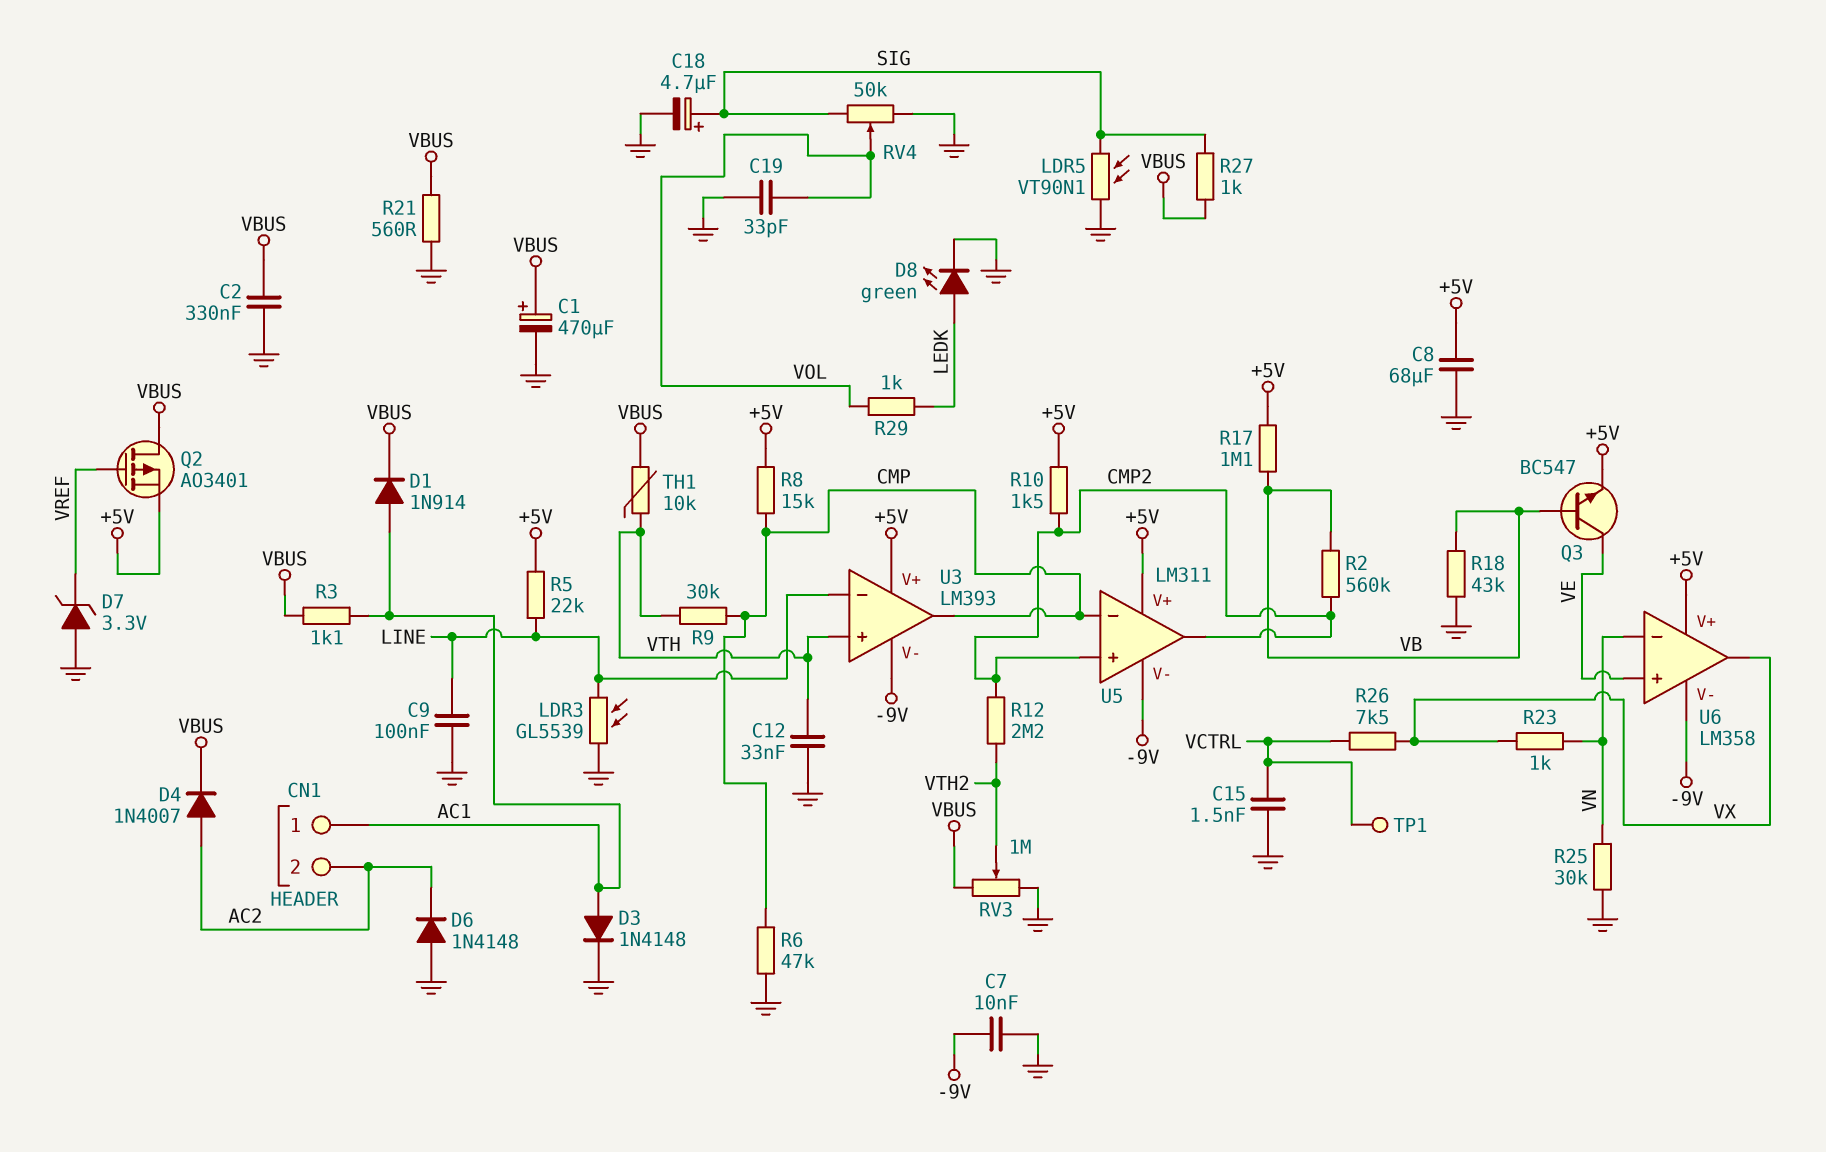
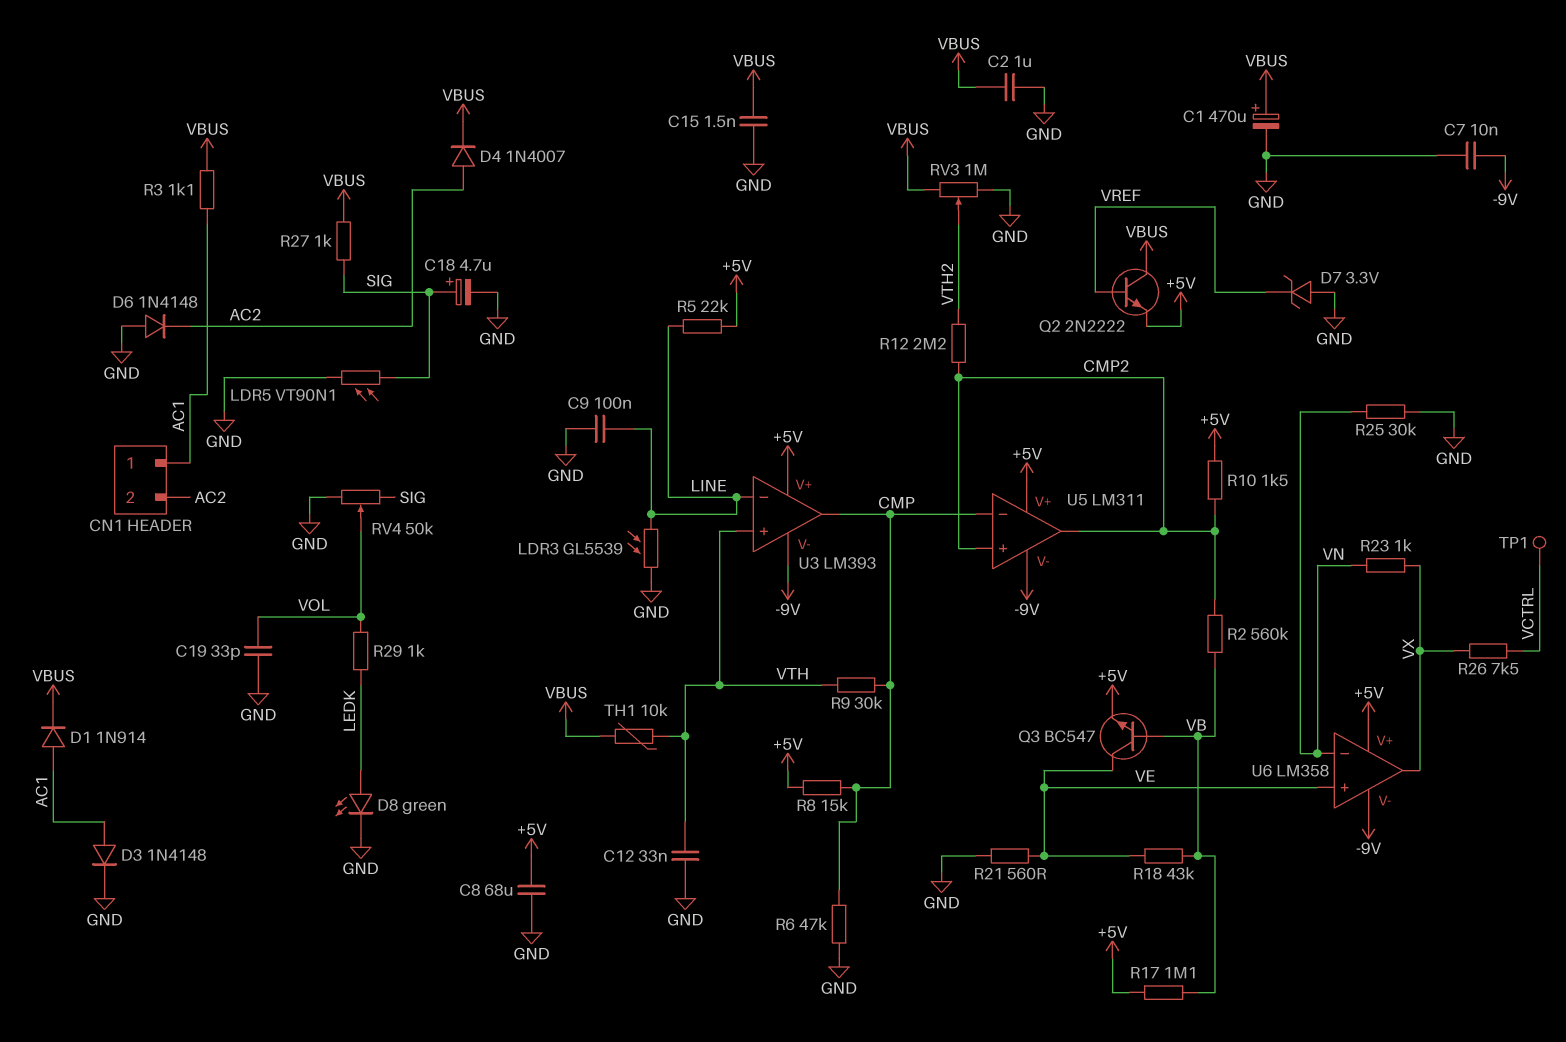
C2: 330nF (GND, VBUS) -> 1uF (GND, VBUS)
C15: 1.5nF (GND, VCTRL) -> 1.5nF (GND, VBUS)
Q2: PMOS AO3401 (G VREF, D VBUS, S +5V) -> NPN 2N2222 (B VREF, C VBUS, E +5V)
R18: 43k (GND, VB) -> 43k (VB, VE)
R21: 560 (GND, VBUS) -> 560 (GND, VE)

